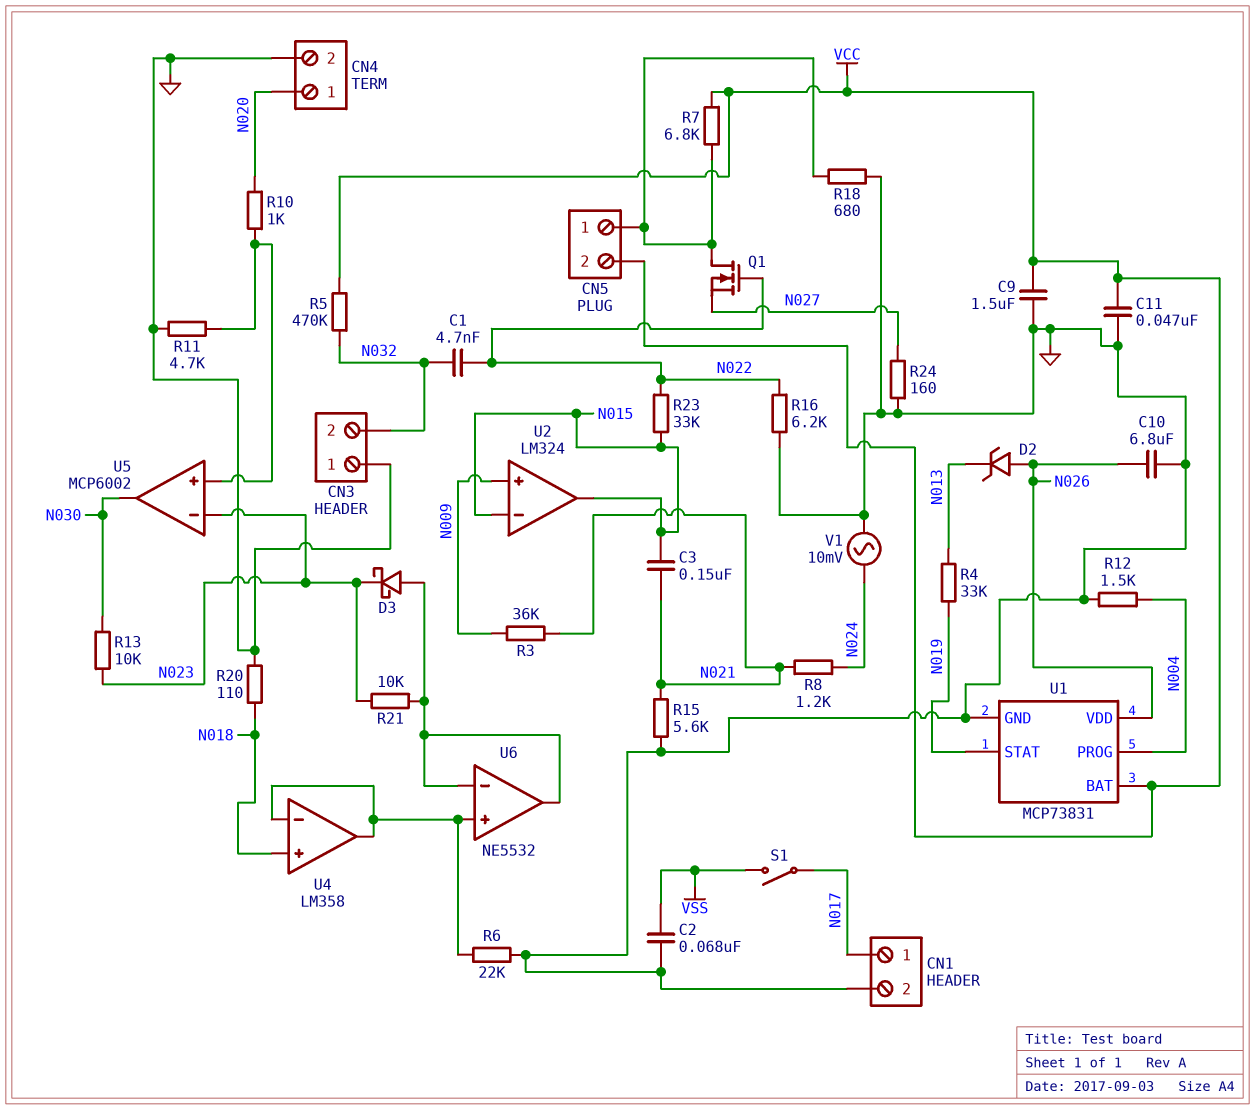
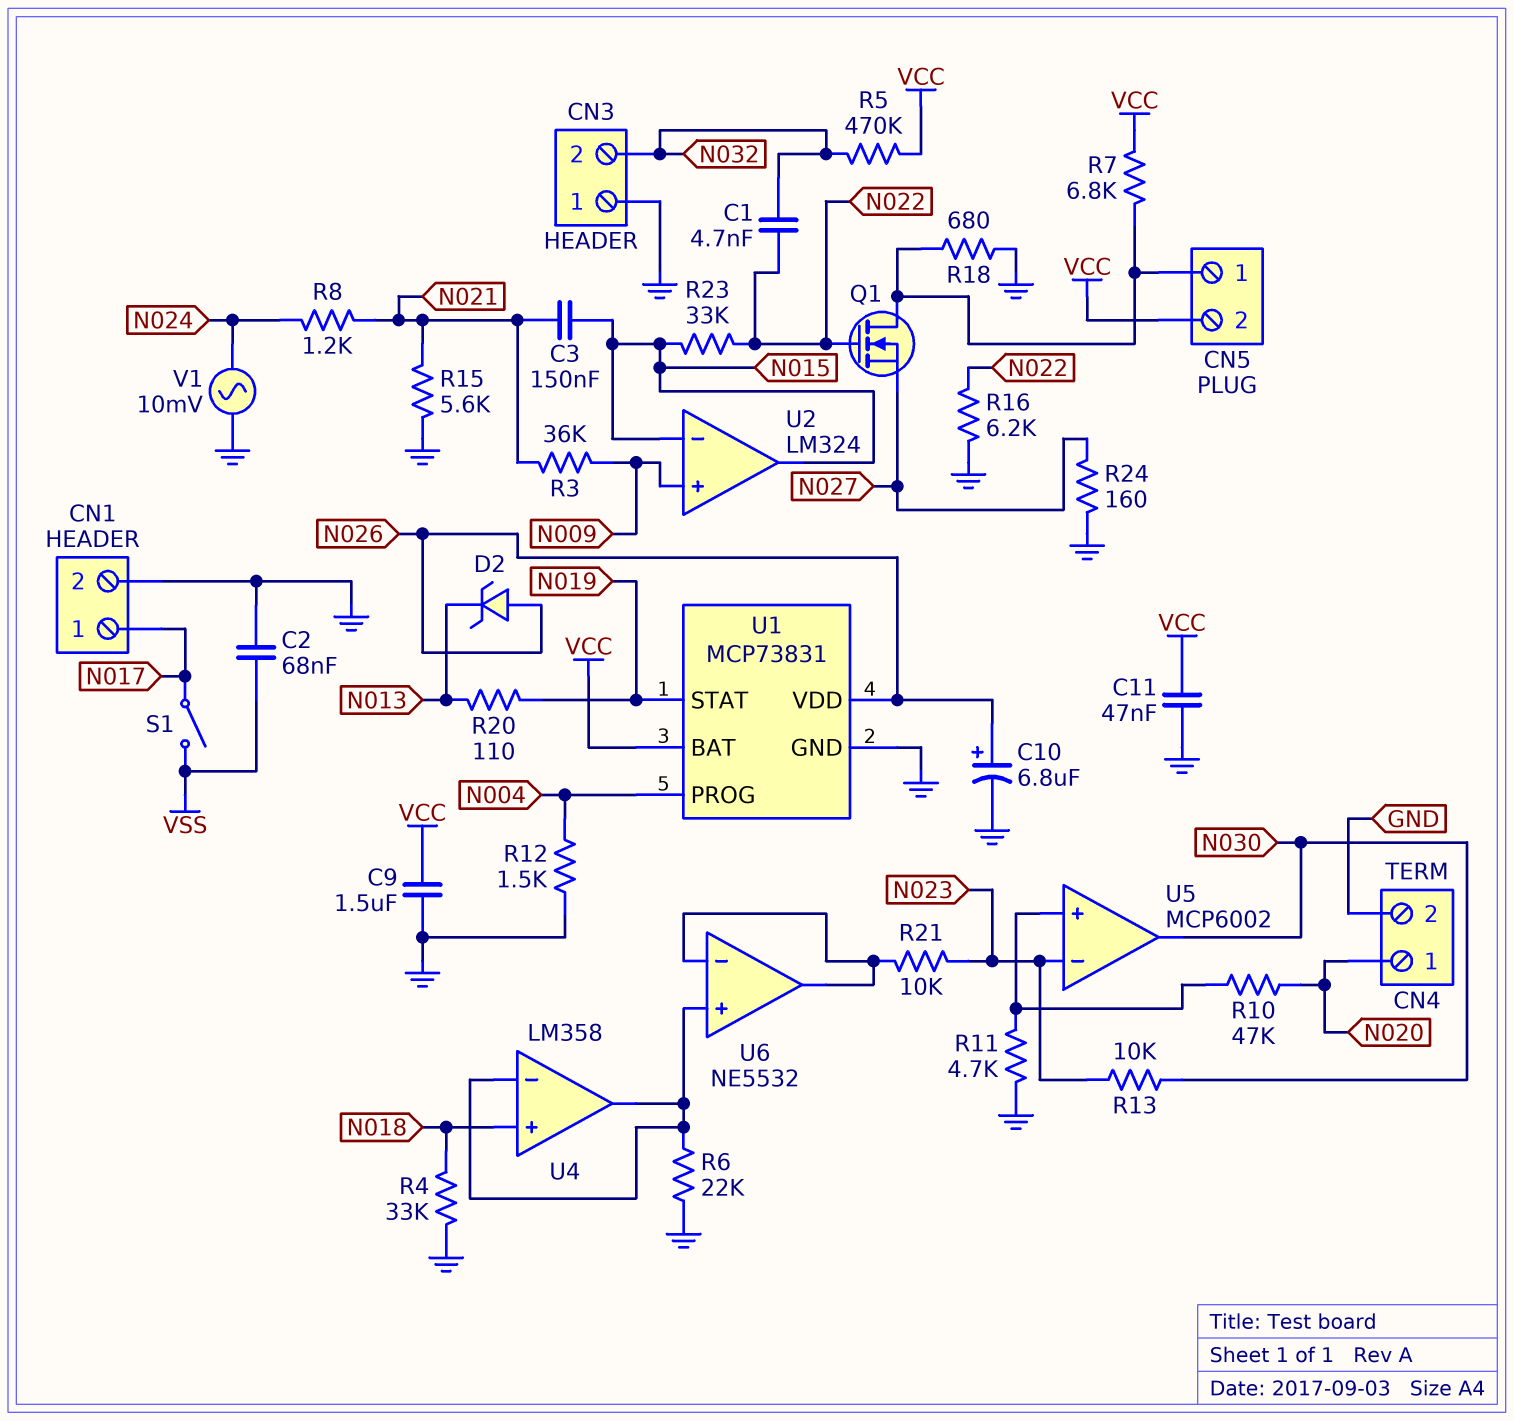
C10: 6.8uF (GND, N026) -> 6.8uF (plus N026, minus GND)
D3: schottky (A U6/in-, K N023) -> none
R4: 33k (N013, N019) -> 33k (GND, N018)
R10: 1k (N020, U5/in+) -> 47k (N020, U5/in+)
R20: 110 (GND, N018) -> 110 (N013, N019)

